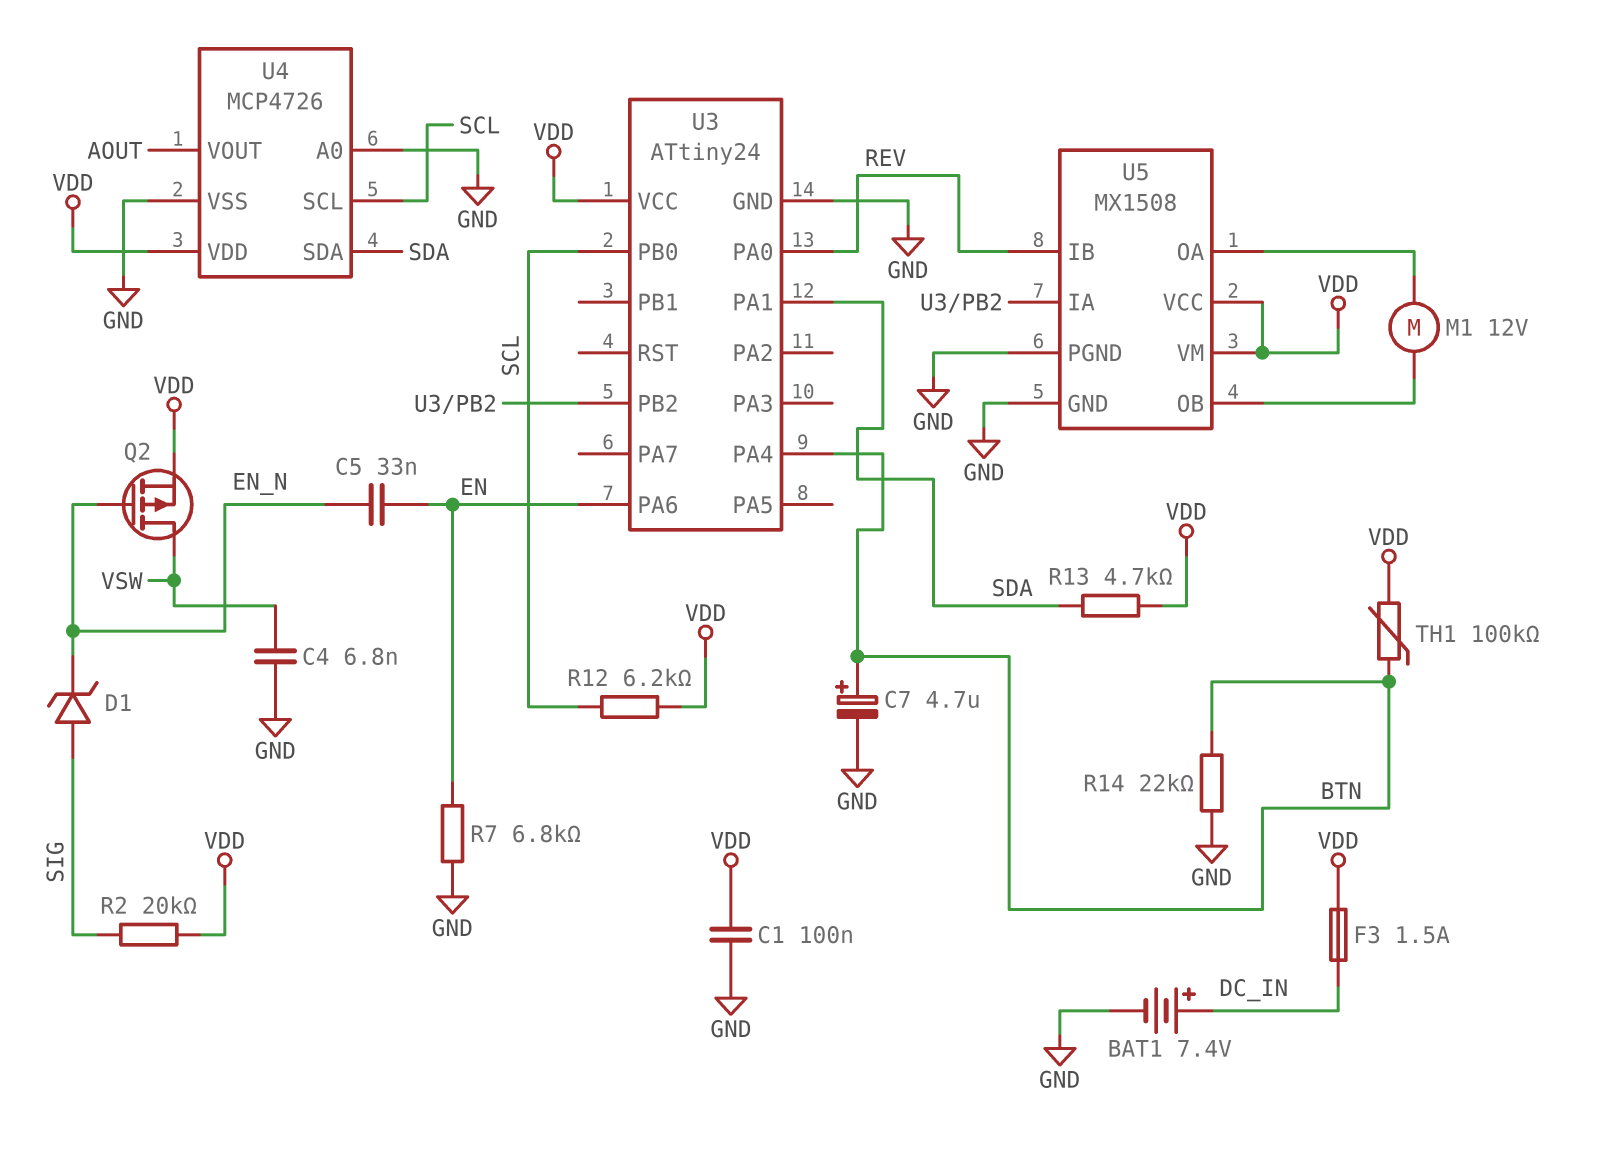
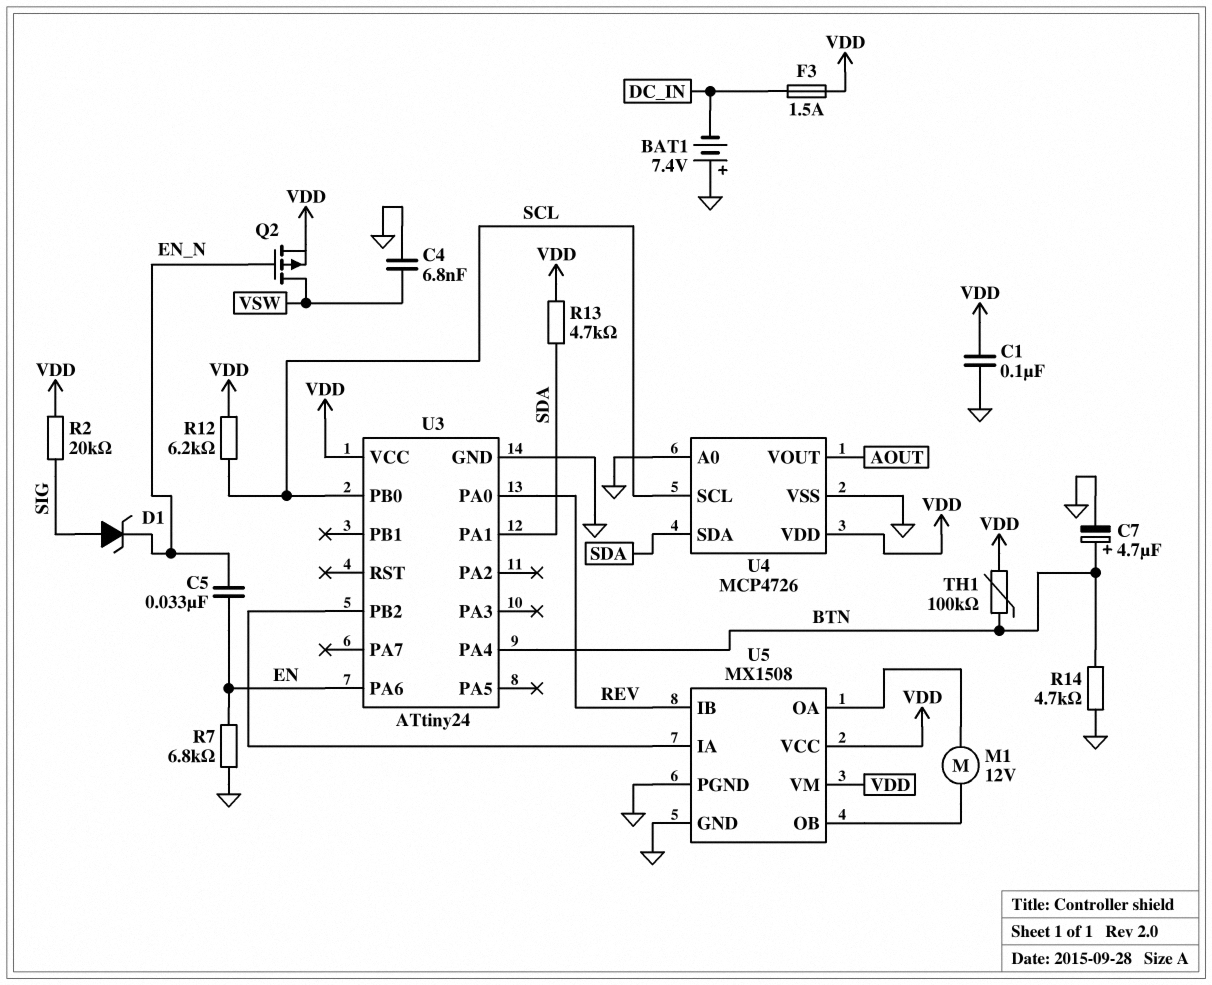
BAT1: 7.4V (plus DC_IN, minus GND) -> 7.4V (plus GND, minus DC_IN)
R14: 22k (BTN, GND) -> 4.7k (BTN, GND)

